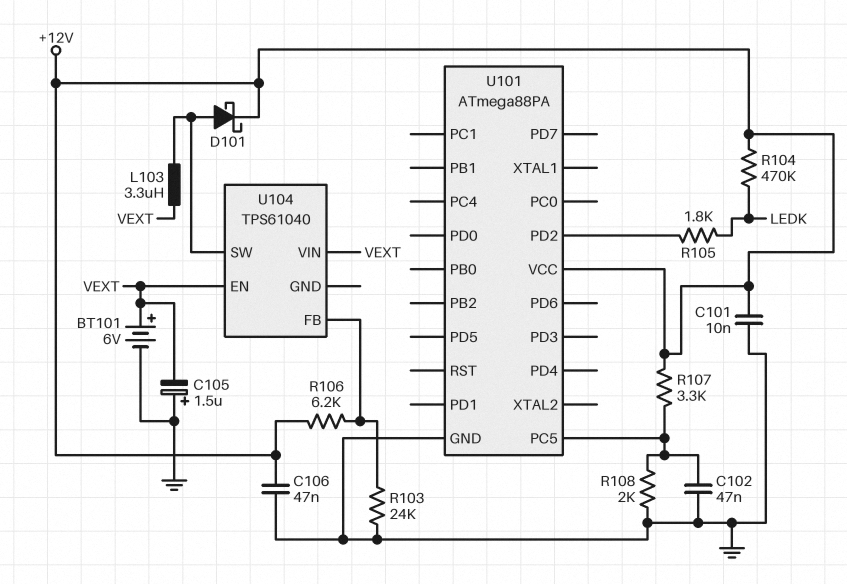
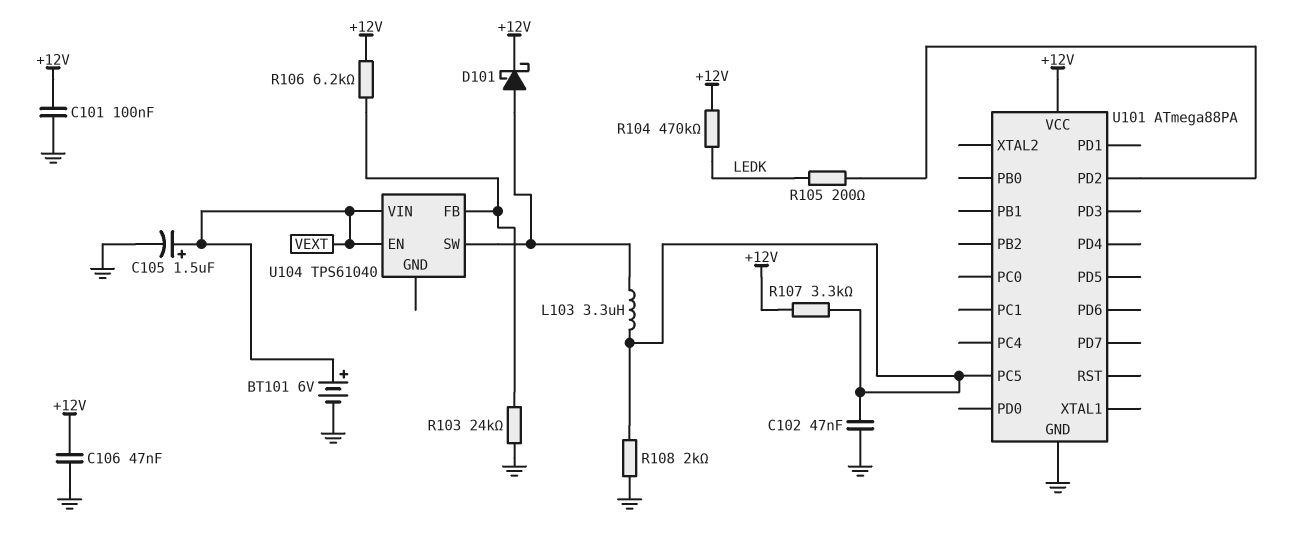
C101: 10nF (+12V, GND) -> 100nF (+12V, GND)
C105: 1.5uF (plus GND, minus VEXT) -> 1.5uF (plus VEXT, minus GND)
L103: 3.3uH (U104/SW, VEXT) -> 3.3uH (U101/PC5, U104/SW)
R105: 1.8k (LEDK, U101/PD2) -> 200 (LEDK, U101/PD2)

